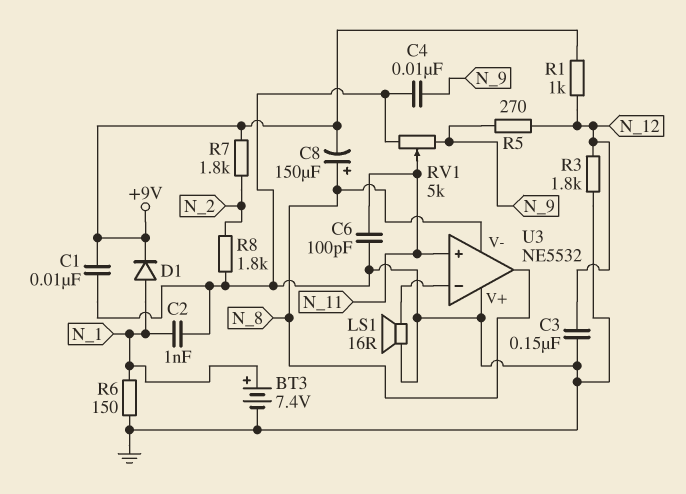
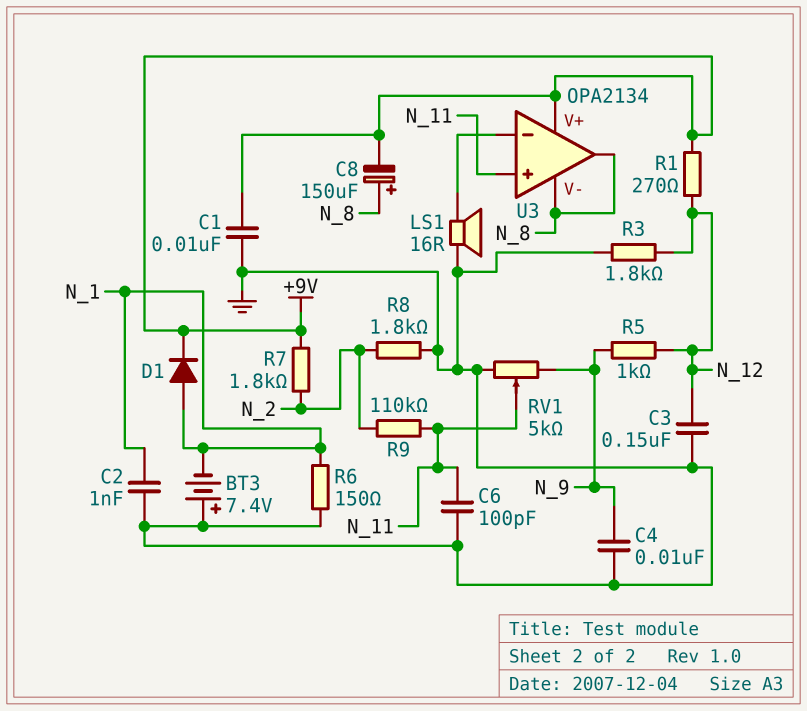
BT3: 7.4V (plus N_1, minus GND) -> 7.4V (plus GND, minus N_1)
R1: 1k (+9V, N_12) -> 270 (+9V, N_12)
R5: 270 (N_9, N_12) -> 1k (N_9, N_12)
R9: none -> 110k (N_2, N_11)
U3: NE5532 -> OPA2134
U3 pin V+: GND -> +9V

